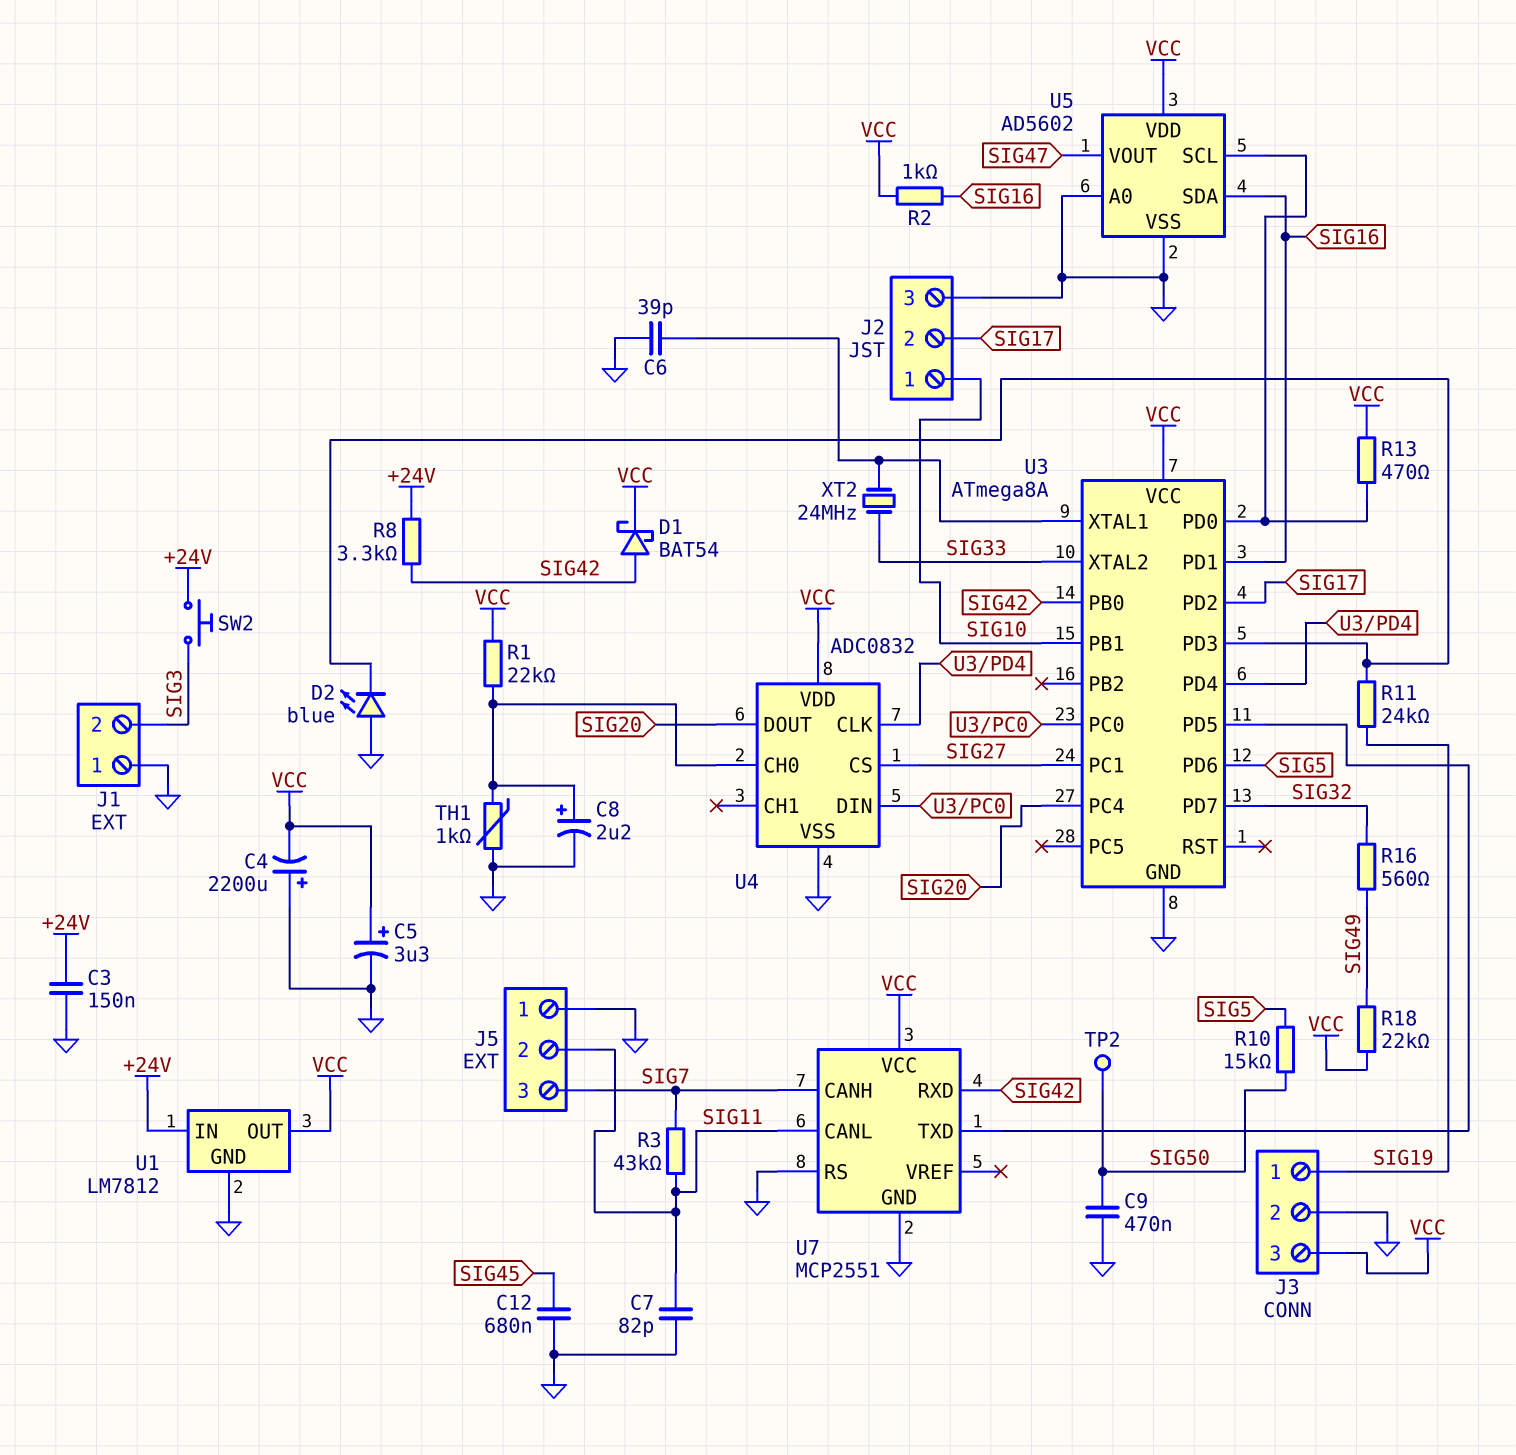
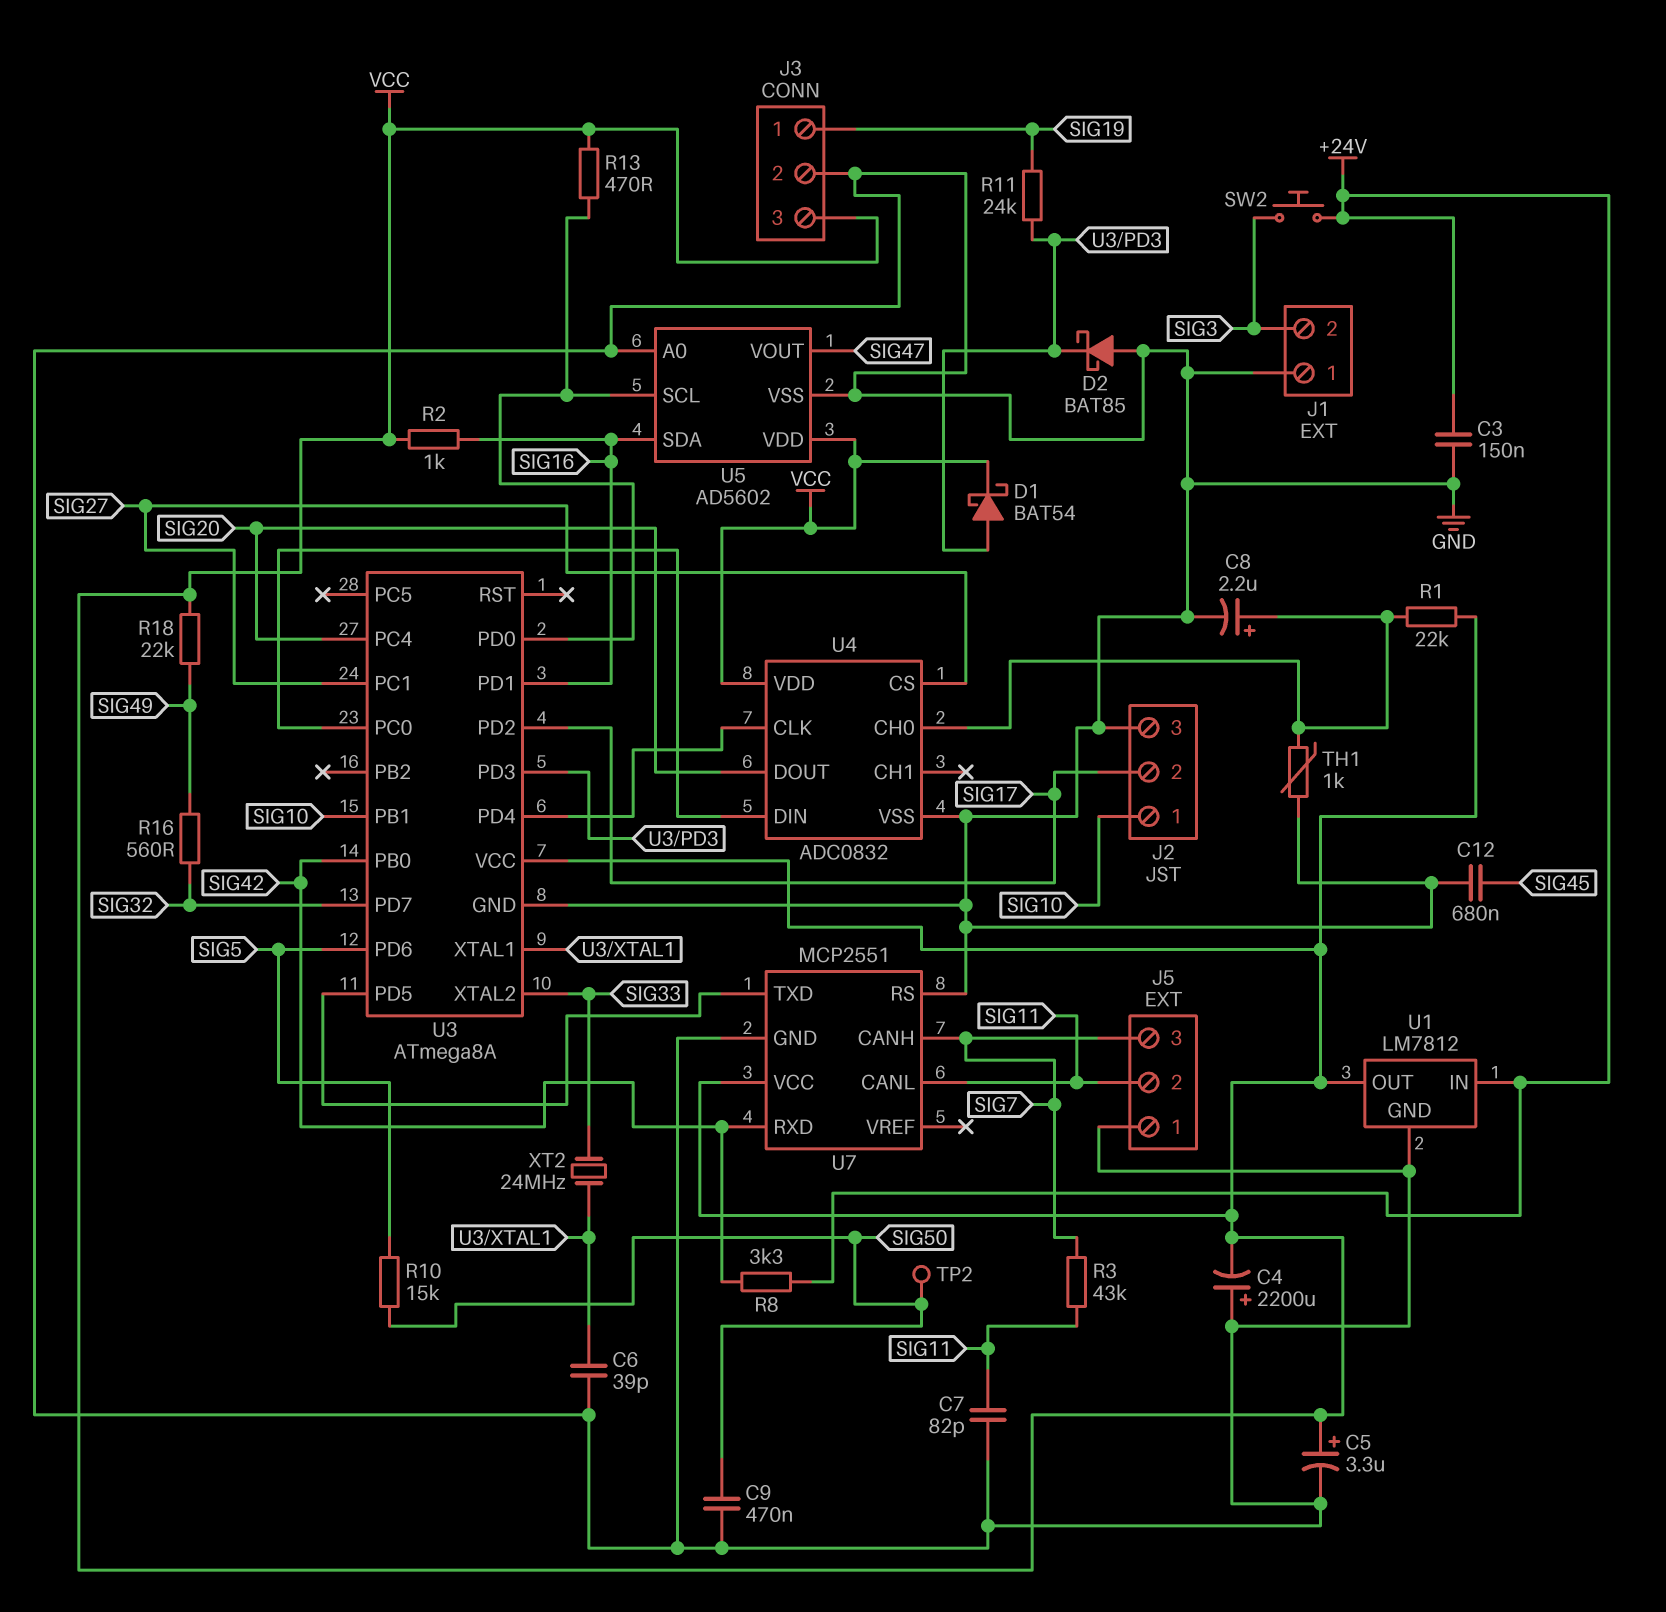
D1: schottky BAT54 (A SIG42, K VCC) -> schottky BAT54 (A U3/PD3, K VCC)
D2: LED blue (A GND, K U3/PD3) -> schottky BAT85 (A GND, K U3/PD3)

